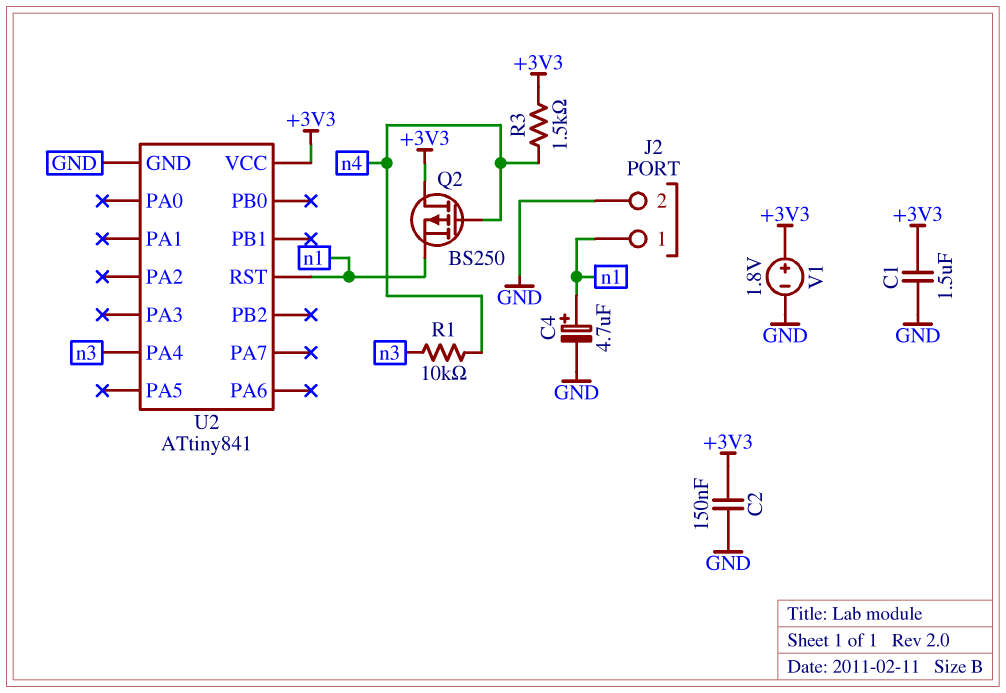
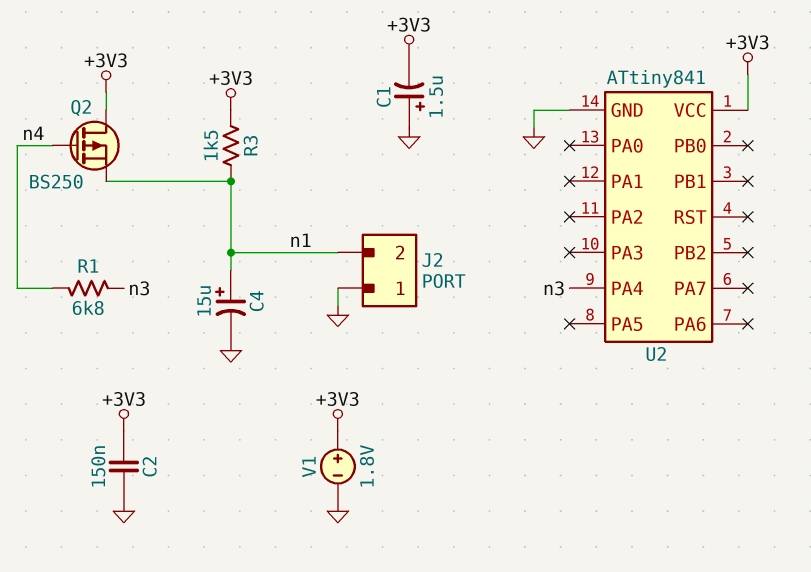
C1: 1.5uF (+3V3, GND) -> 1.5uF (plus GND, minus +3V3)
C4: 4.7uF (plus n1, minus GND) -> 15uF (plus n1, minus GND)
J2 pin 1: n1 -> GND
J2 pin 2: GND -> n1
R1: 10k (n3, n4) -> 6.8k (n3, n4)
R3: 1.5k (+3V3, n4) -> 1.5k (+3V3, n1)
U2 pin RST: n1 -> none

